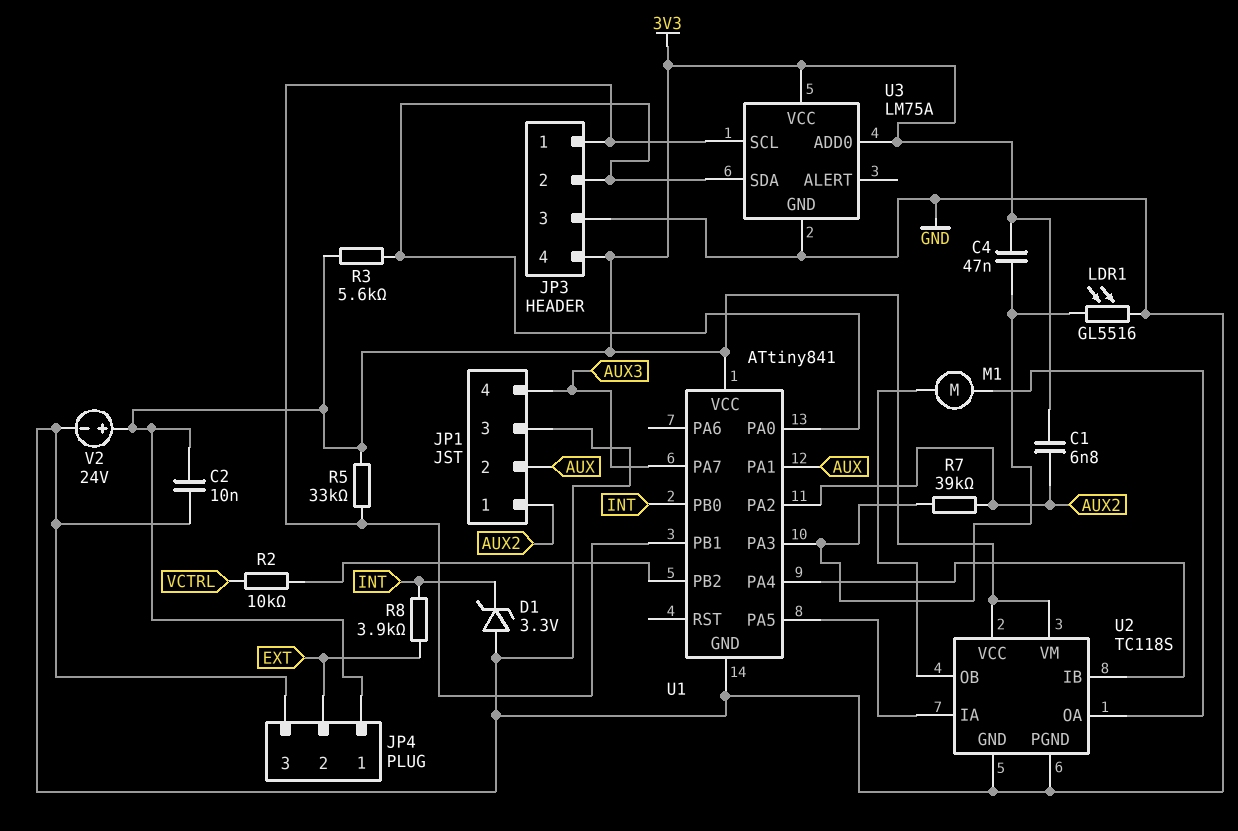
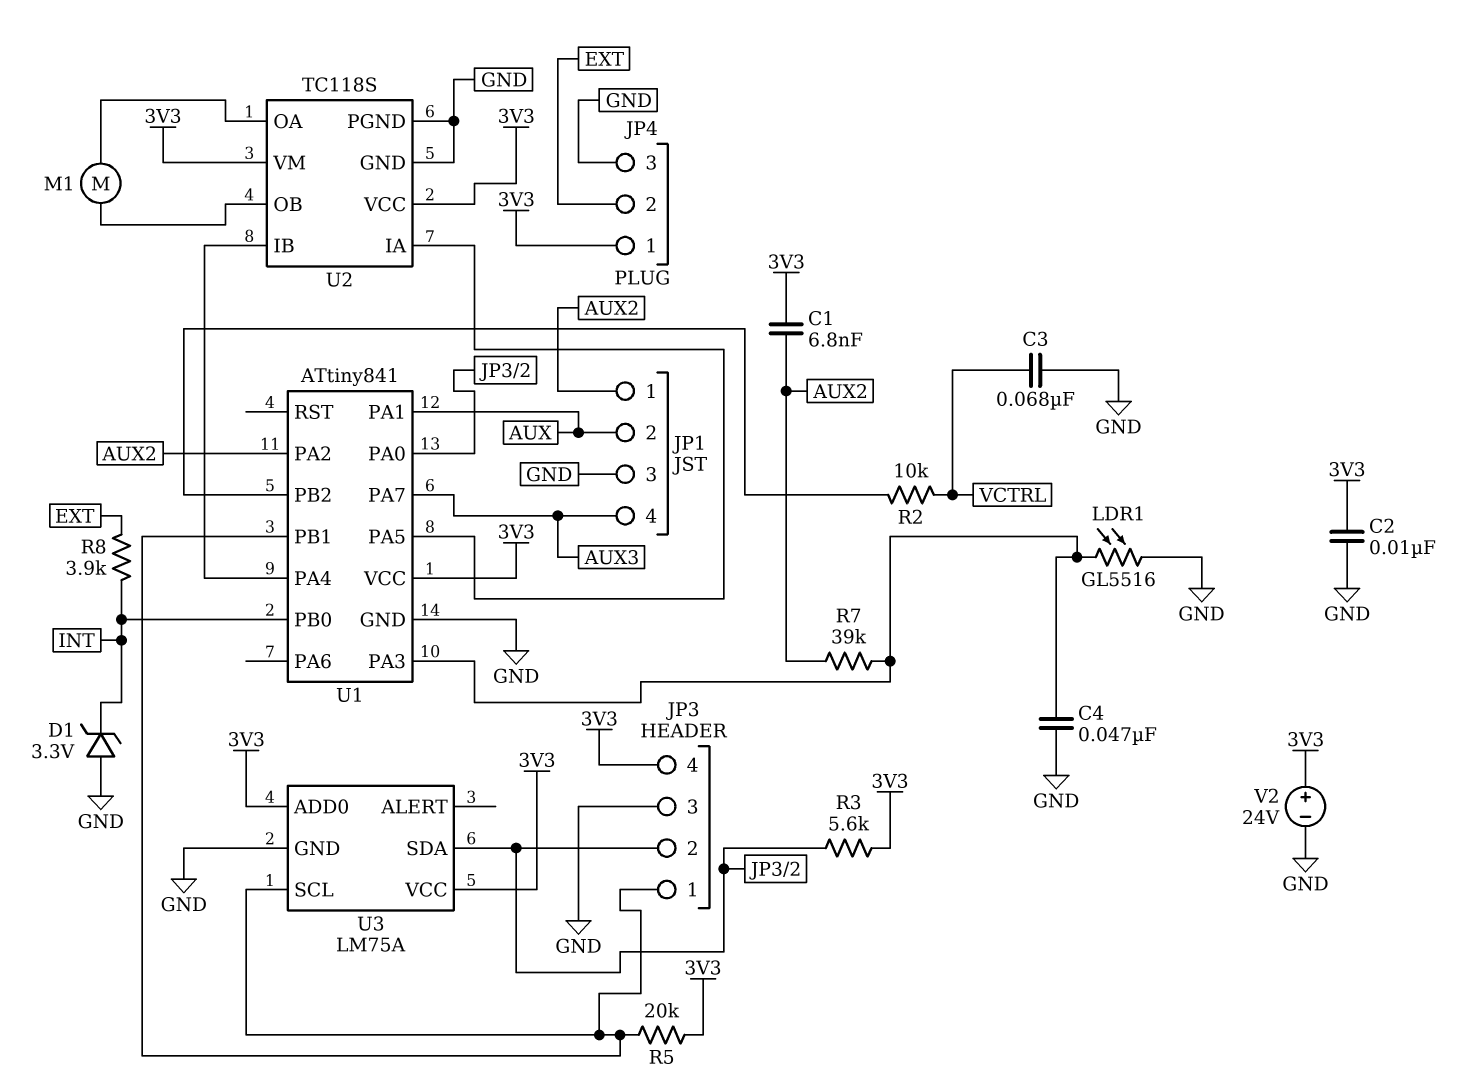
C3: none -> 68nF (GND, VCTRL)
C4: 47nF (3V3, U1/PA3) -> 47nF (GND, U1/PA3)
R5: 33k (3V3, JP3/1) -> 20k (3V3, JP3/1)

